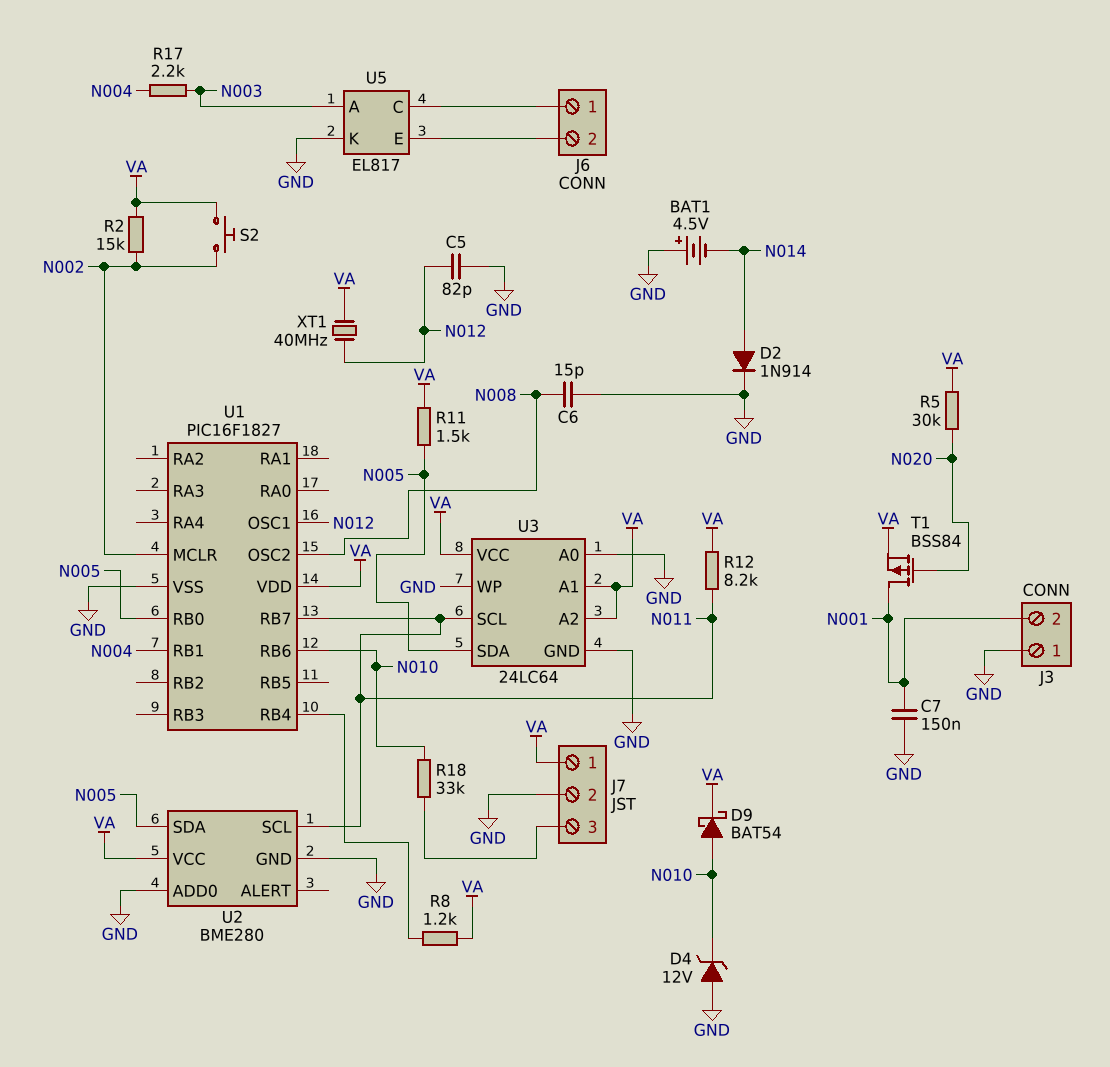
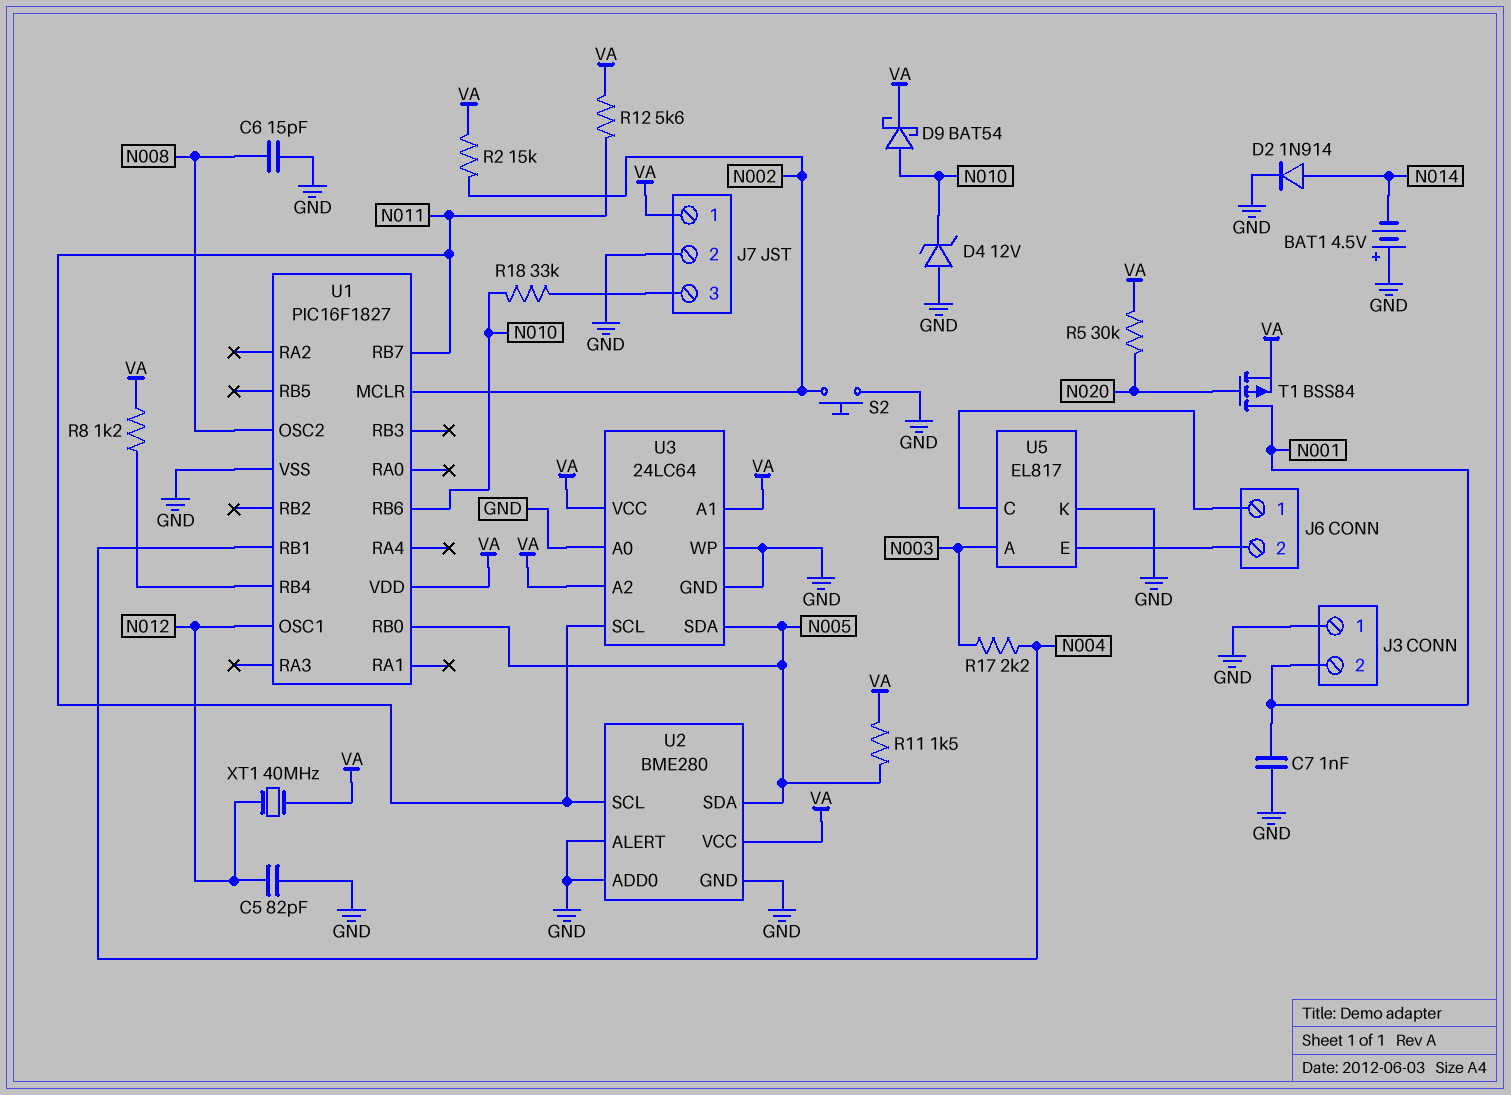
C7: 150nF (GND, N001) -> 1nF (GND, N001)
R12: 8.2k (N011, VA) -> 5.6k (N011, VA)
S2: button (N002, VA) -> button (GND, N002)
U2 pin ALERT: none -> GND

